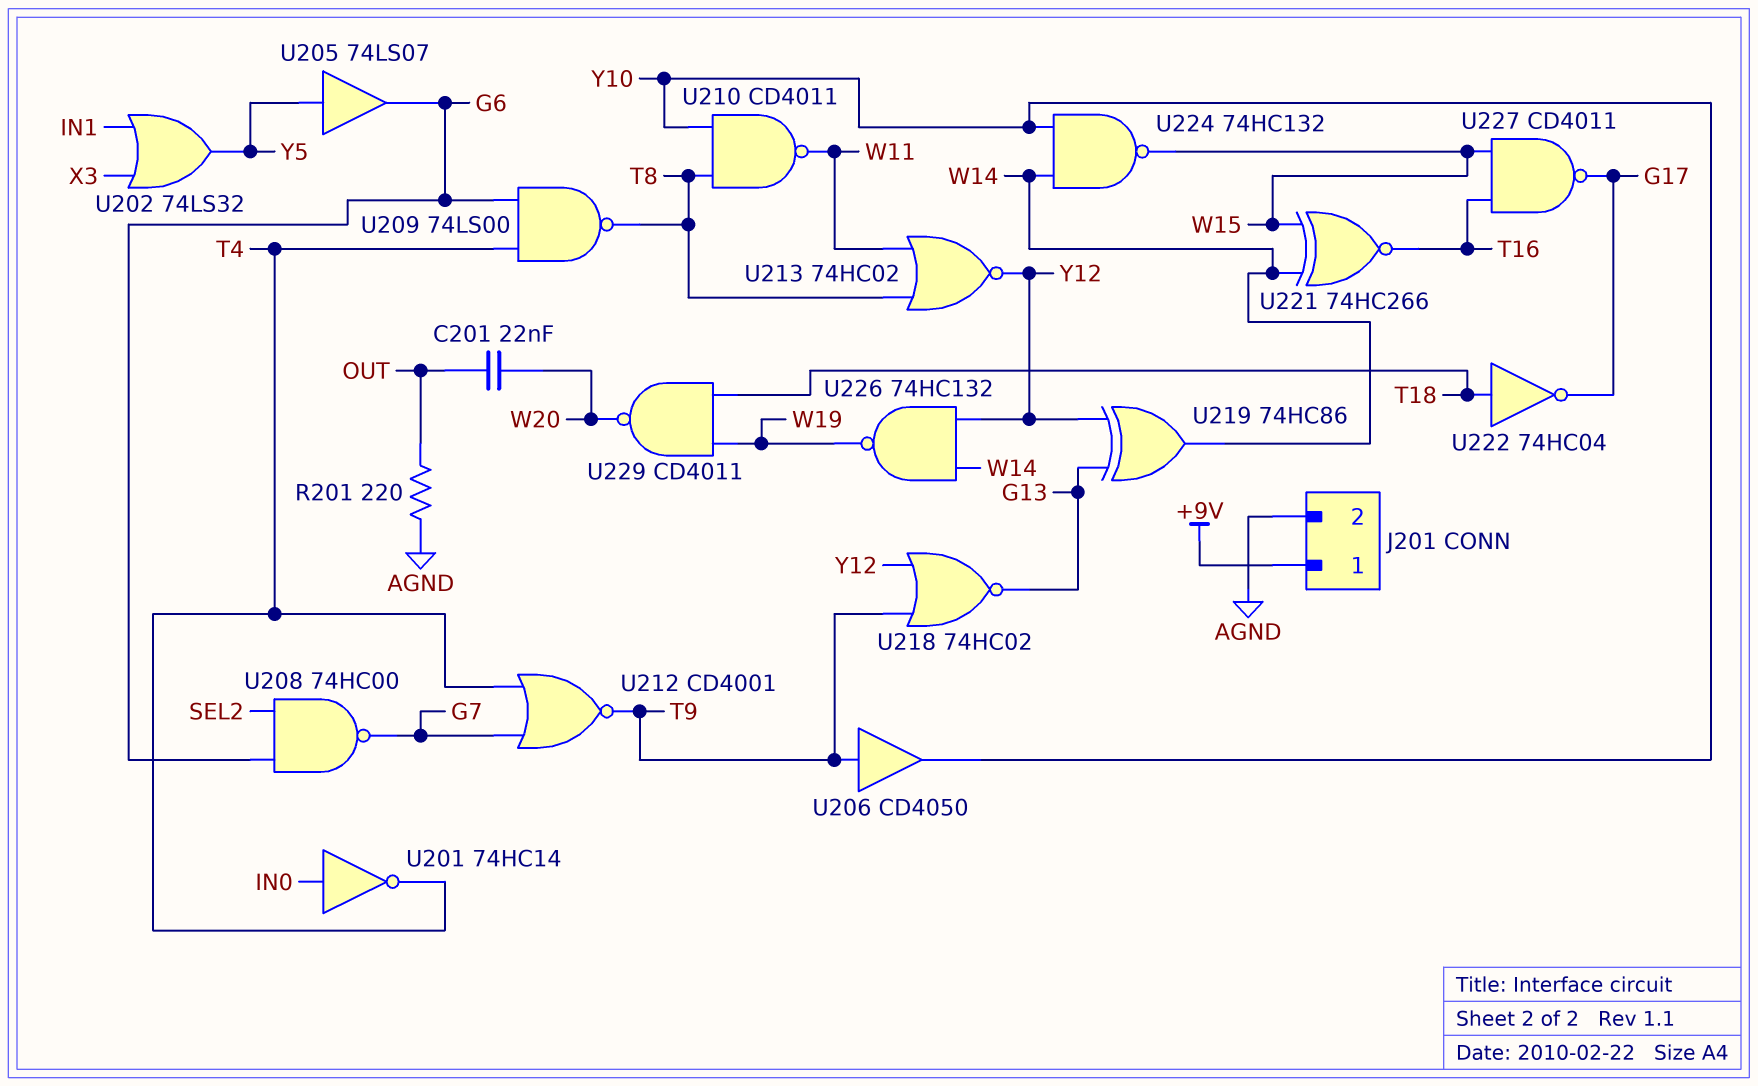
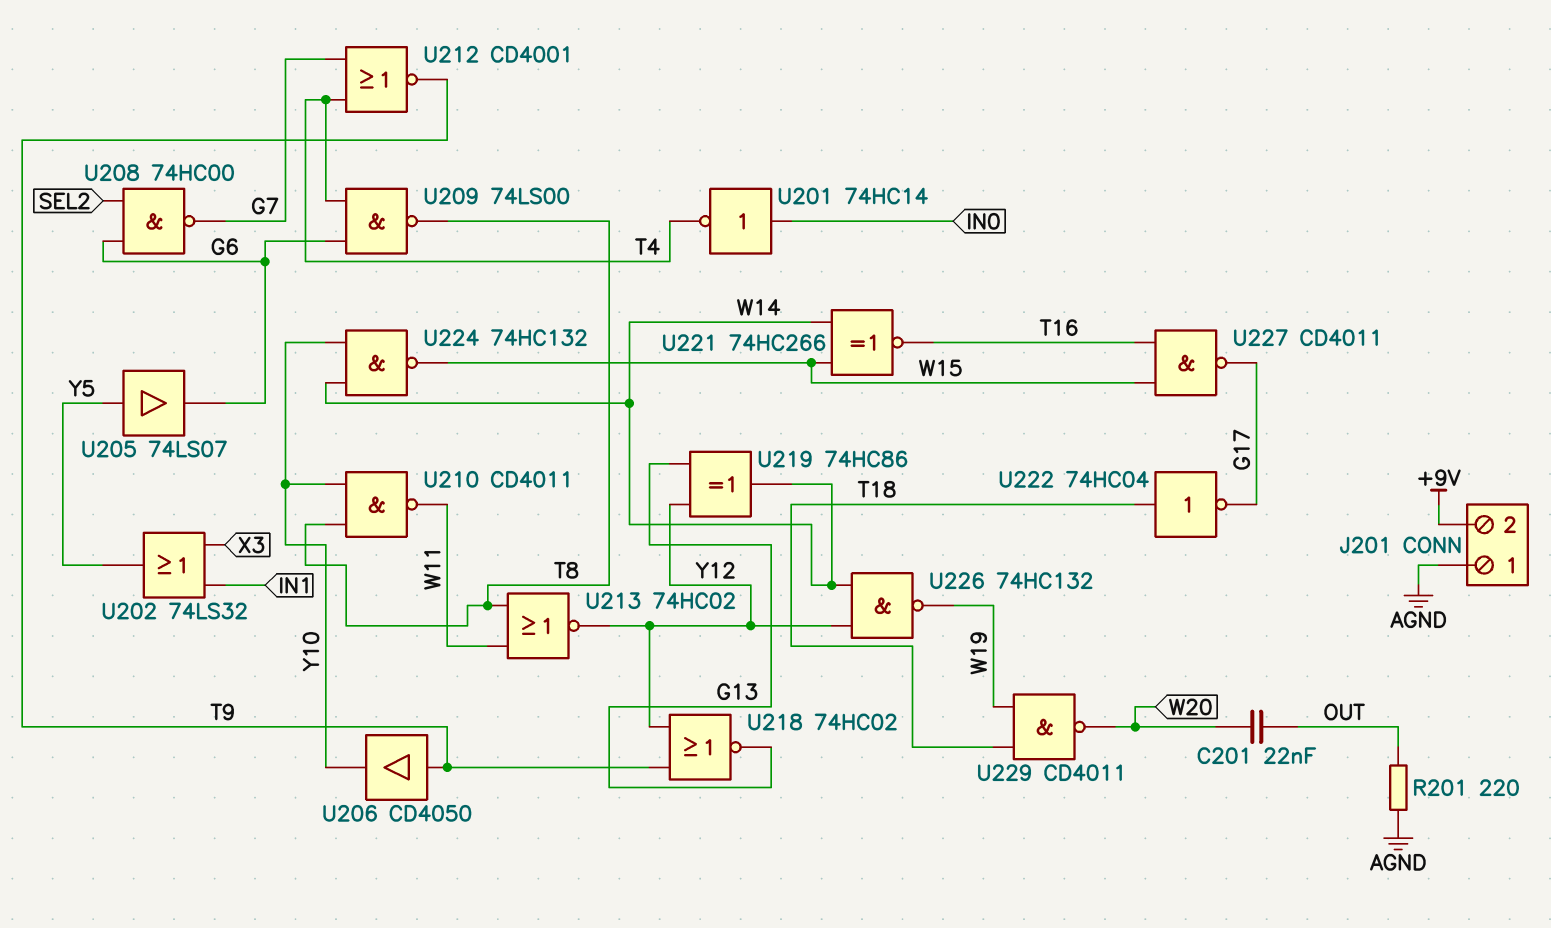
J201 pin 1: +9V -> AGND
J201 pin 2: AGND -> +9V

